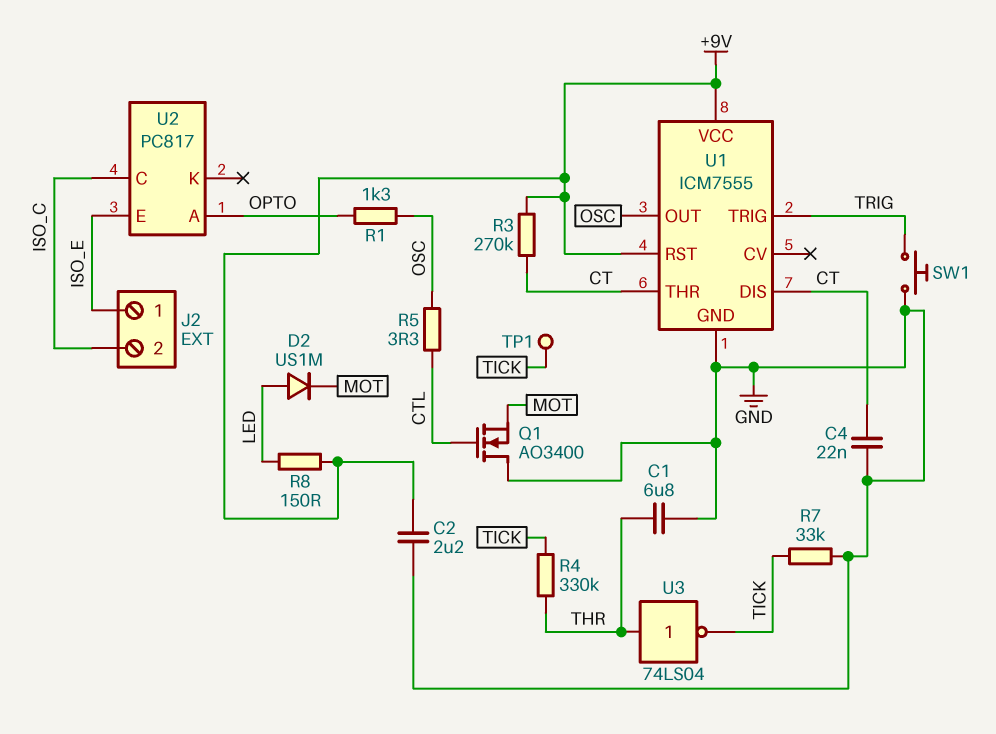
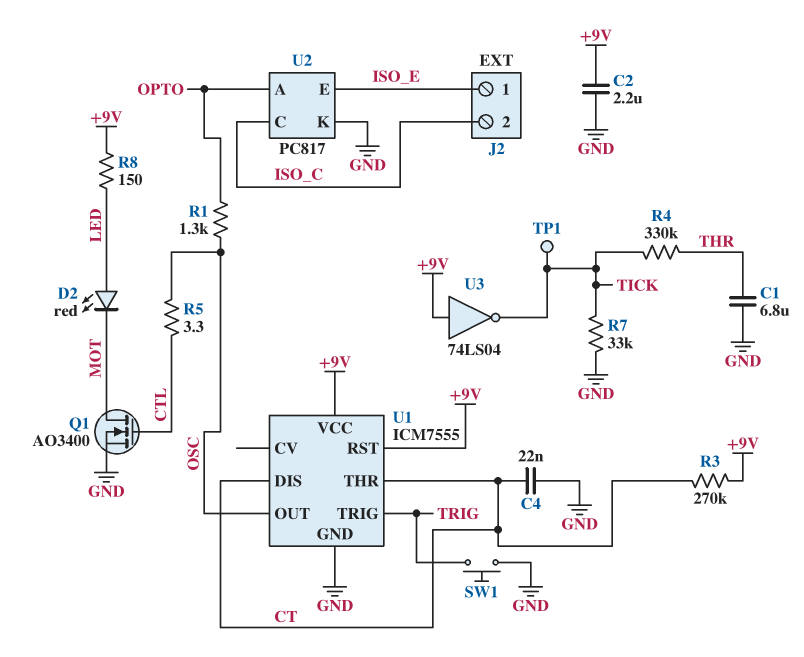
D2: diode US1M (A LED, K MOT) -> LED red (A LED, K MOT)
Q1: NMOS AO3400 (G CTL, D GND, S MOT) -> NMOS AO3400 (G CTL, D MOT, S GND)
U2 pin K: none -> GND
U3: NOT 74LS04 (in THR, out TICK) -> NOT 74LS04 (in +9V, out TICK)

